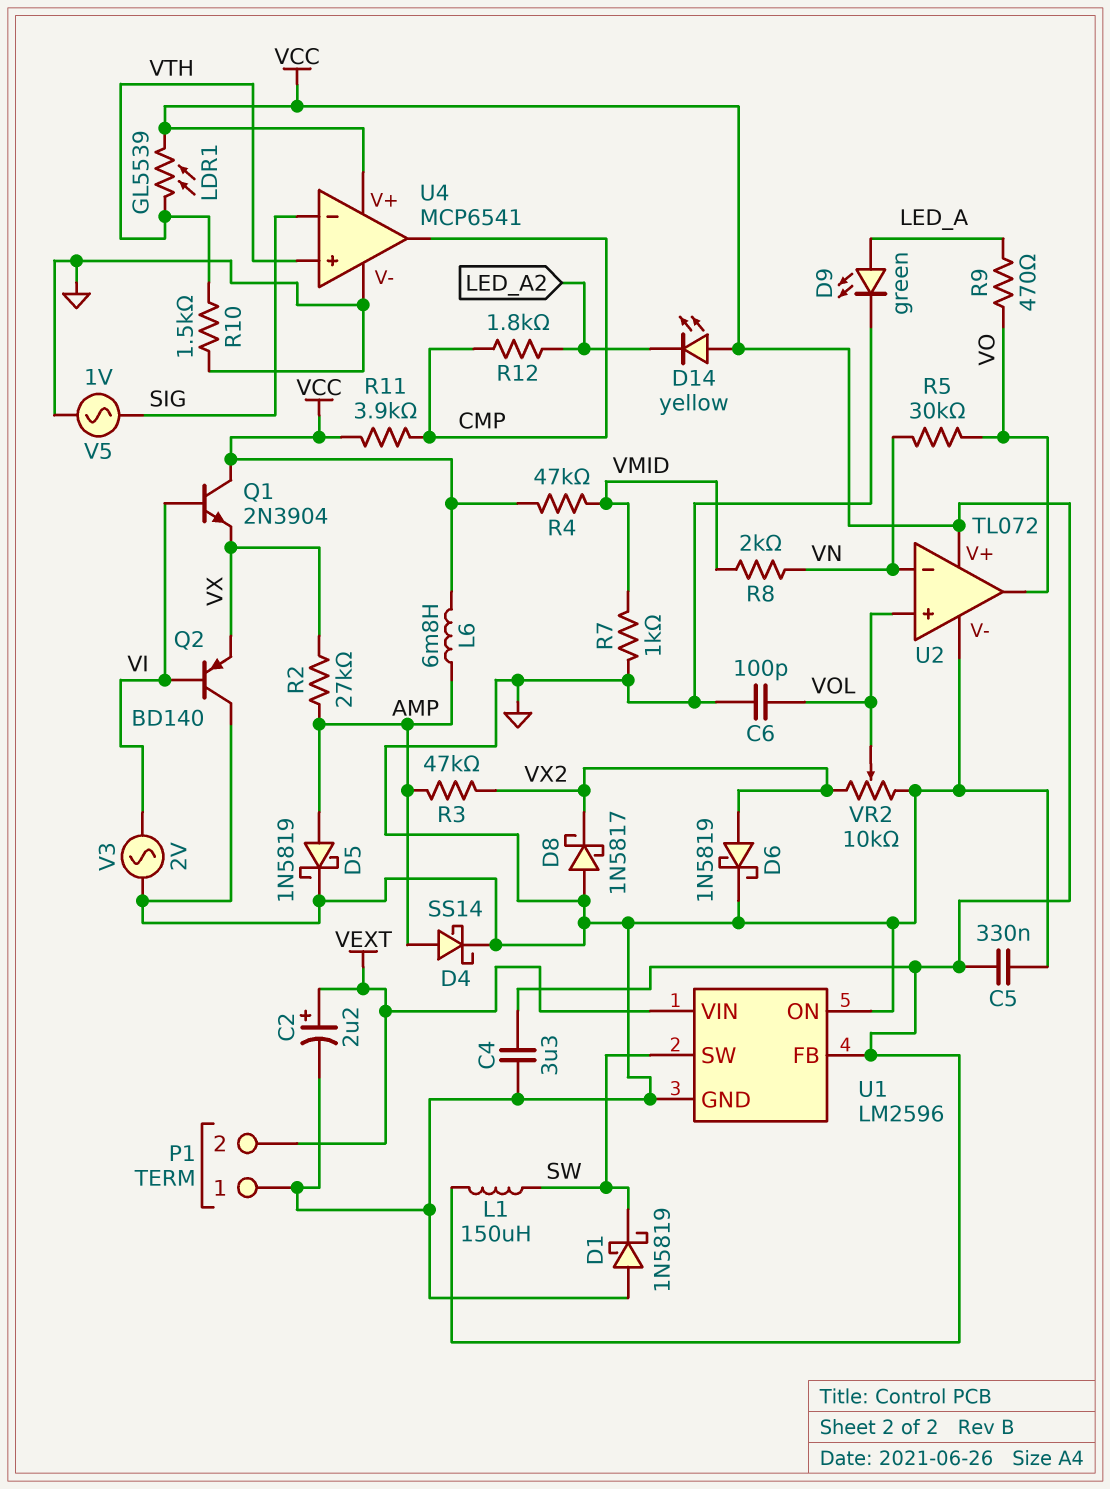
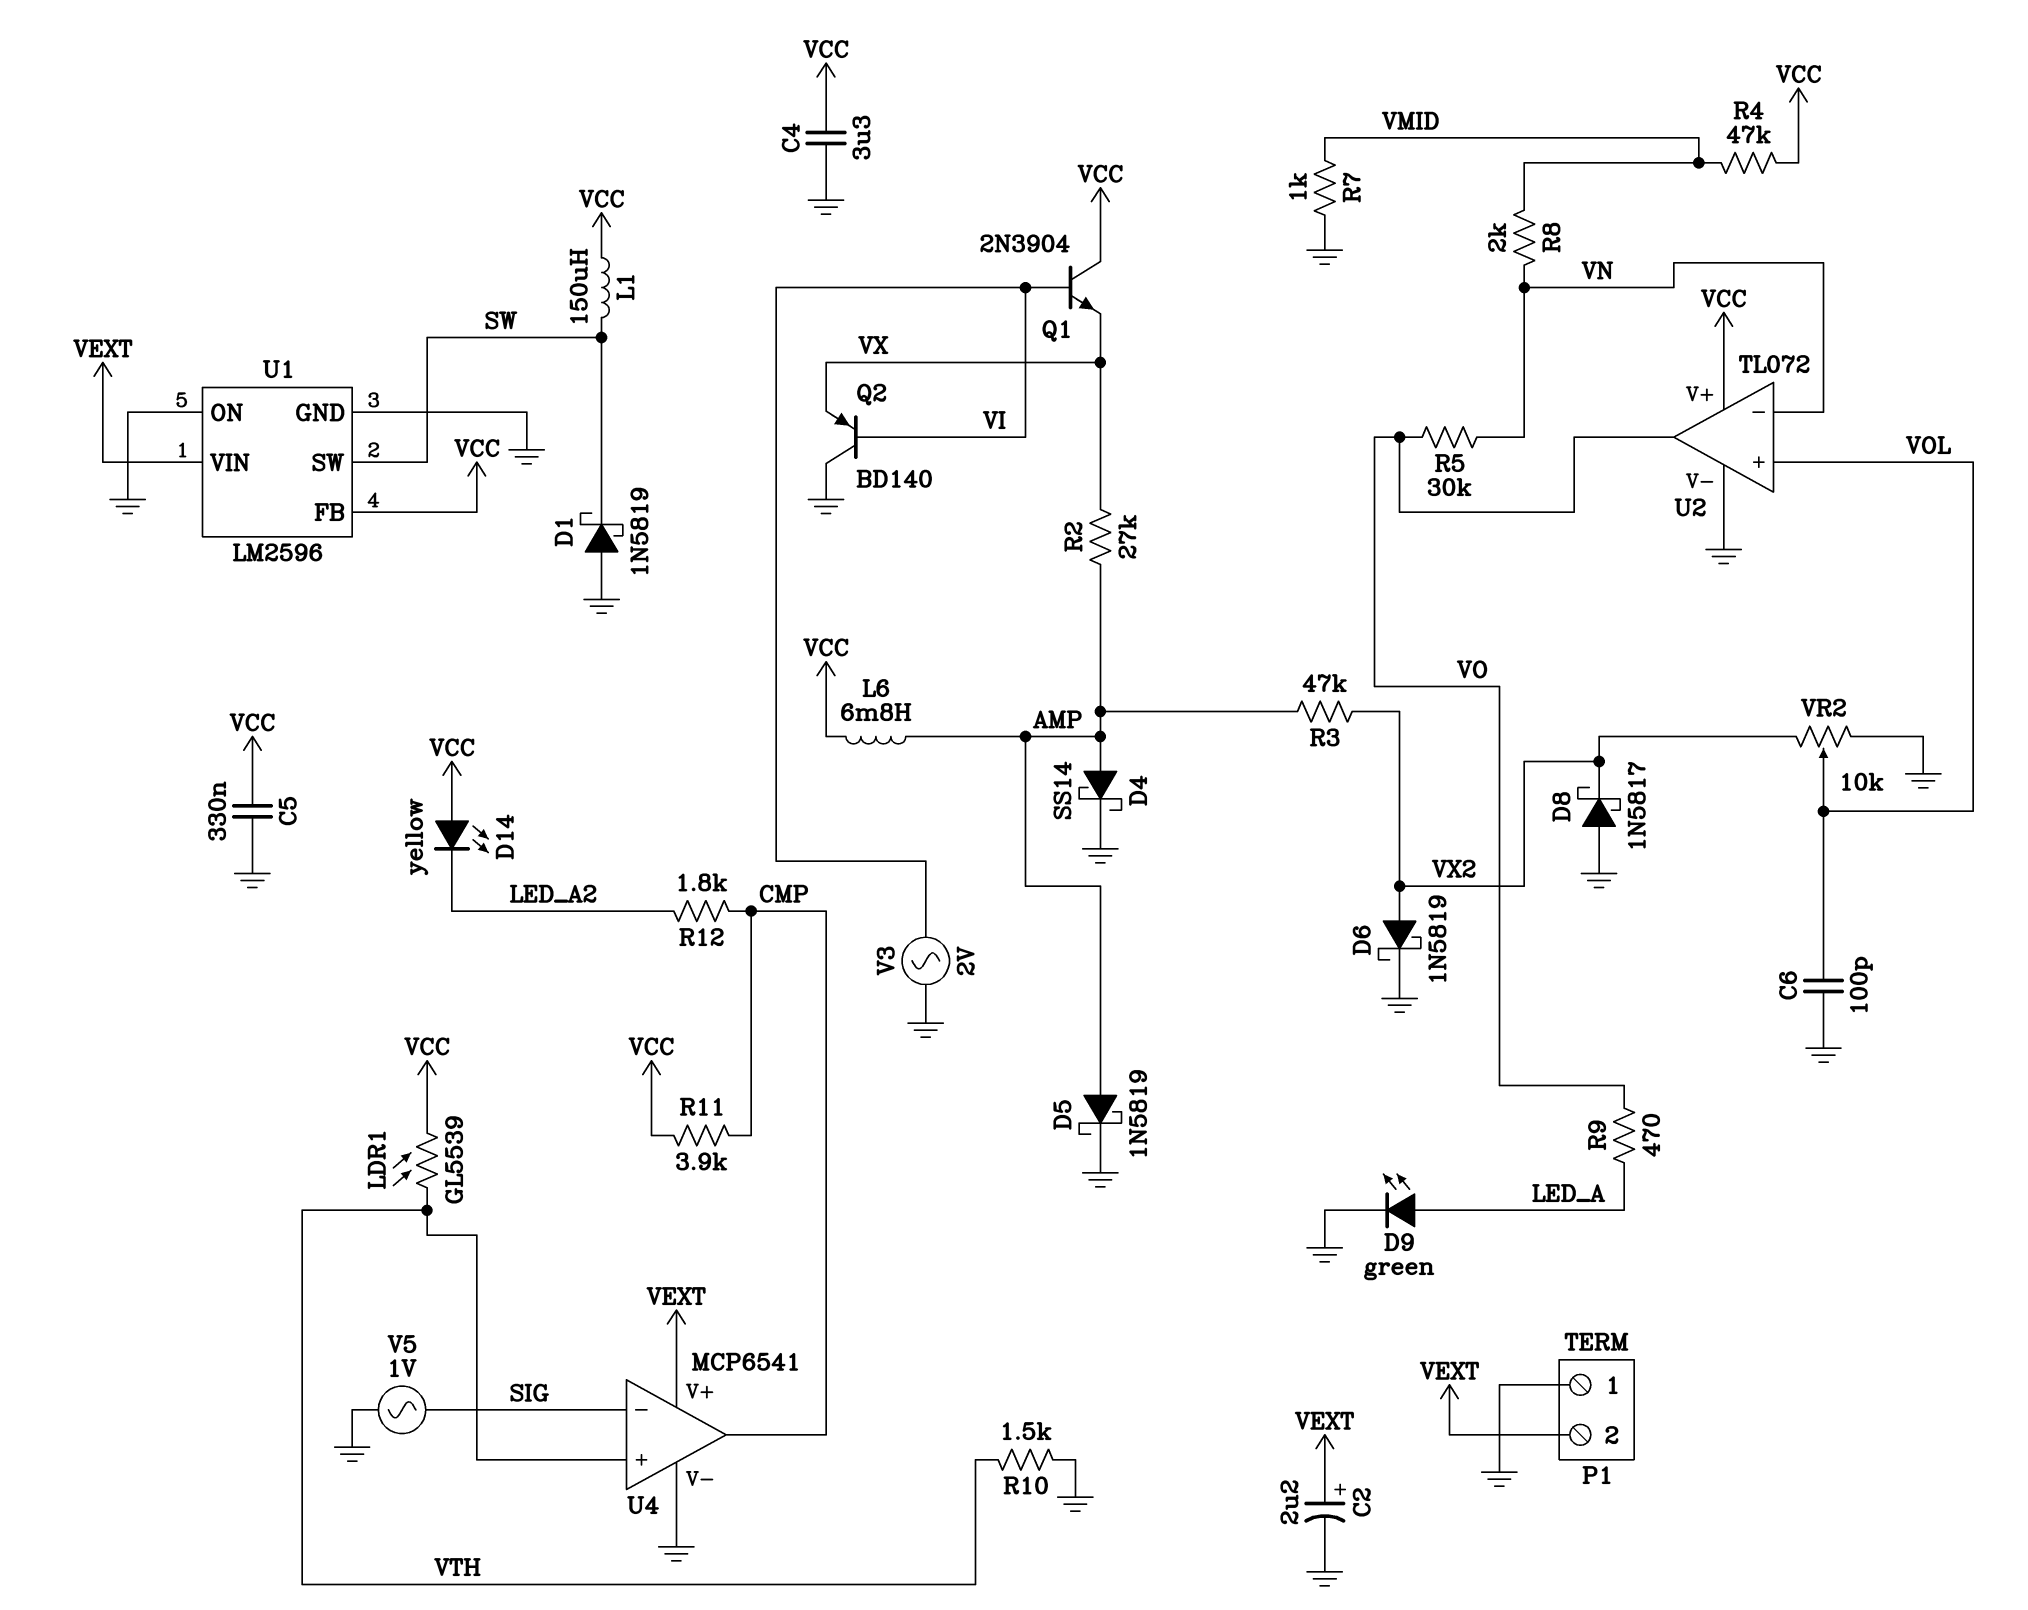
U4 pin V+: VCC -> VEXT

